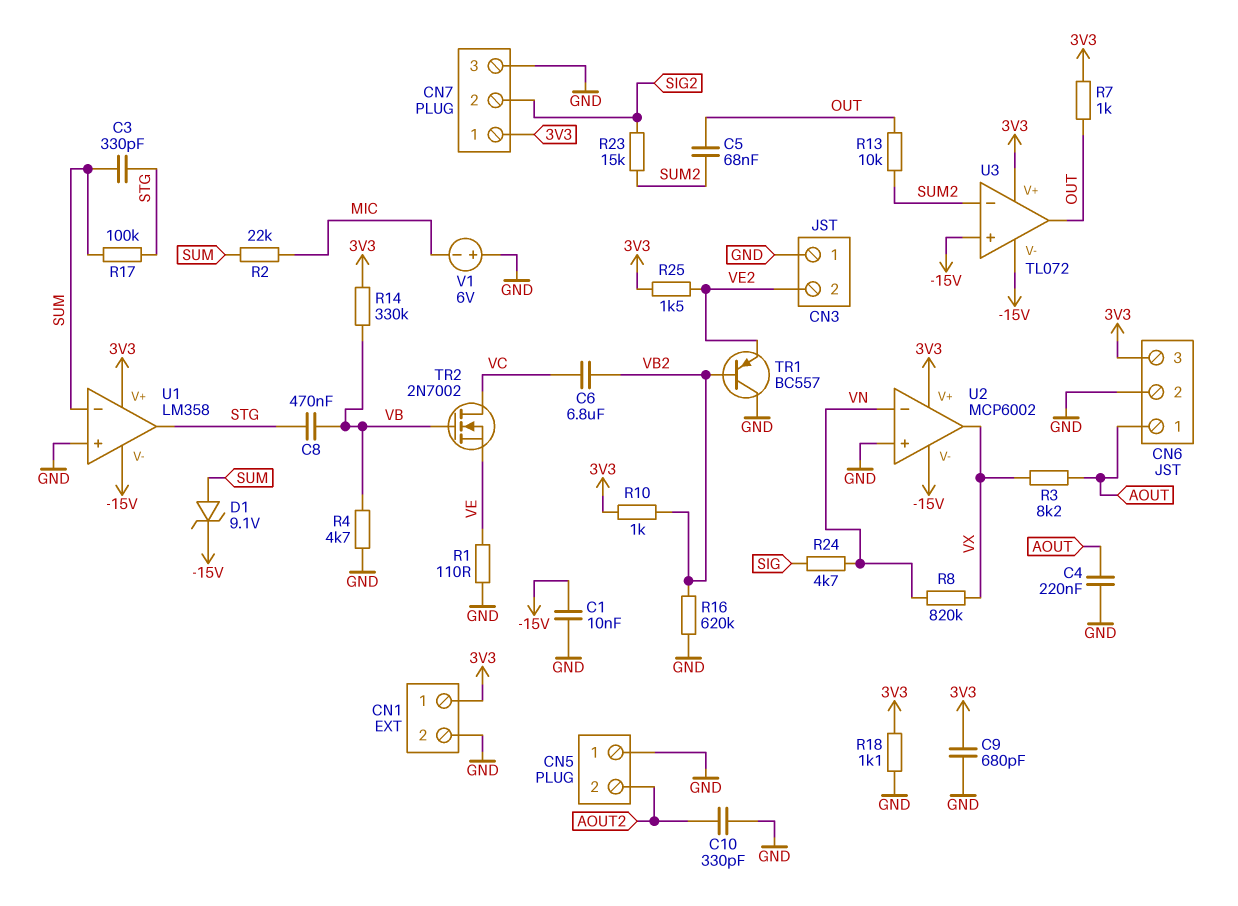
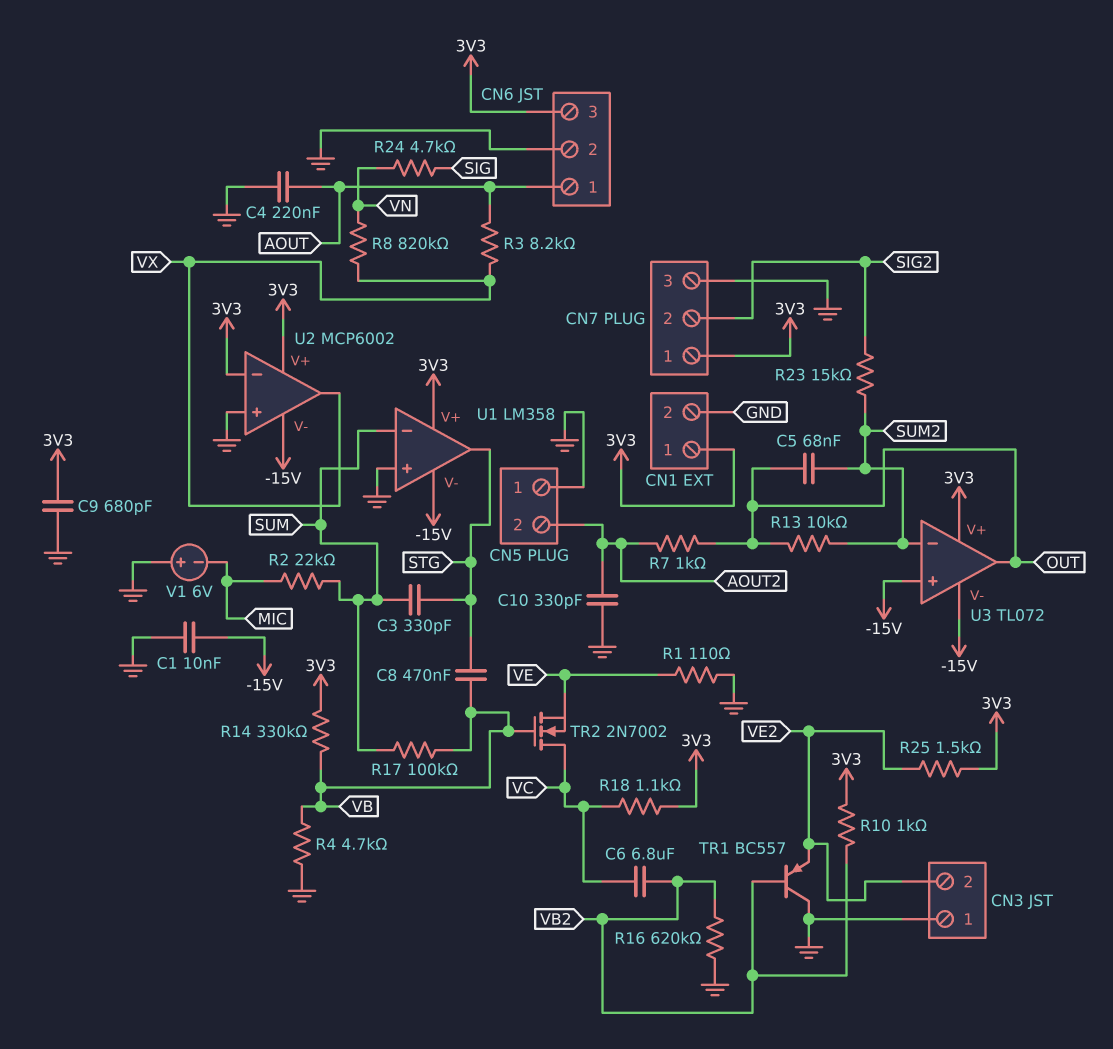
D1: zener 9.1V (A SUM, K -15V) -> none
R7: 1k (3V3, OUT) -> 1k (AOUT2, OUT)
R17: 100k (STG, SUM) -> 100k (SUM, VB)
R18: 1.1k (3V3, GND) -> 1.1k (3V3, VC)
U2 pin in-: VN -> 3V3

